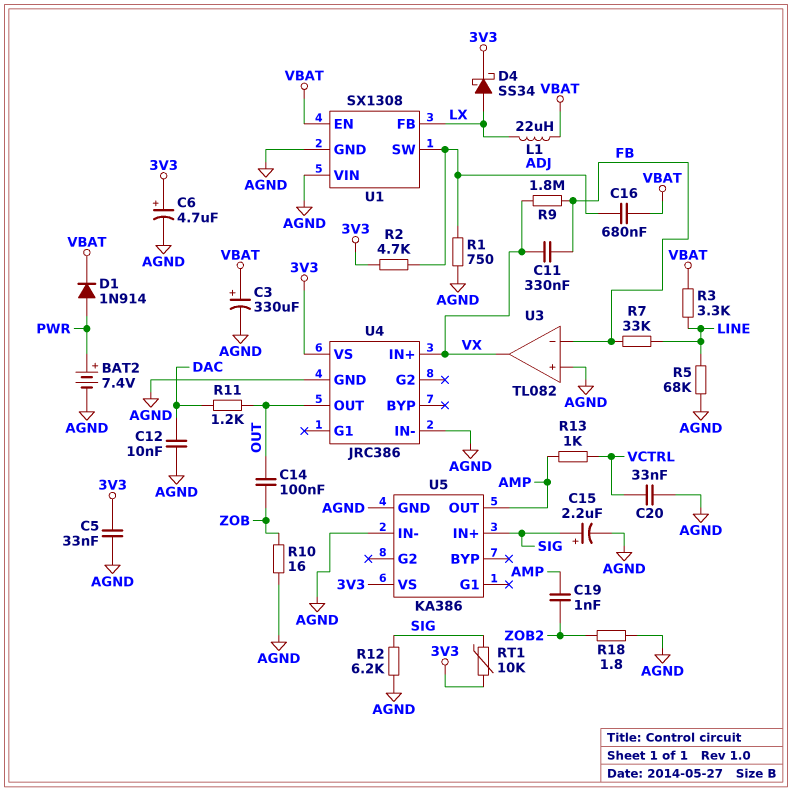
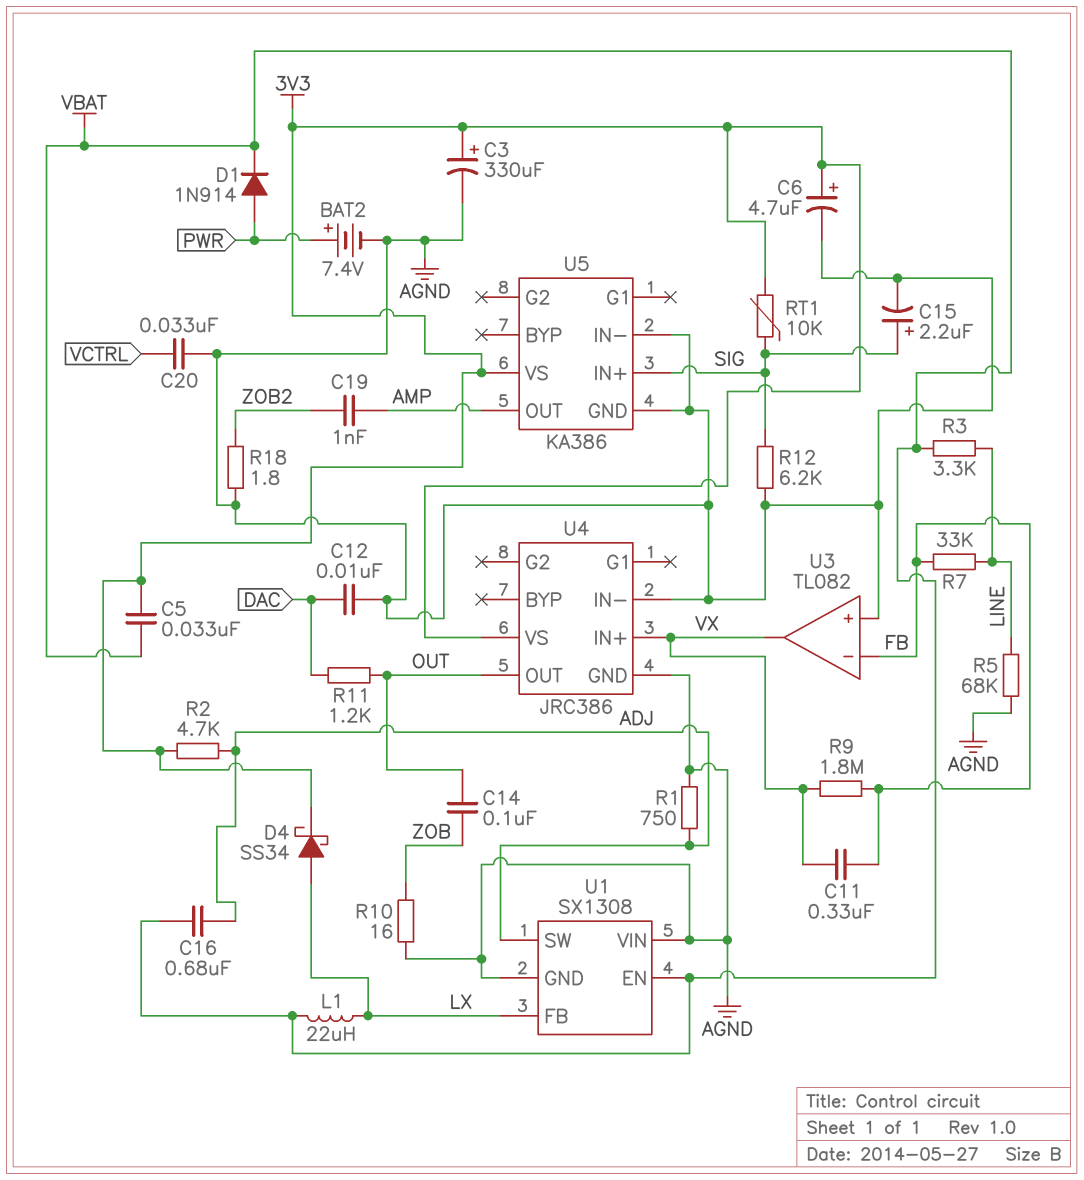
C3: 330uF (plus VBAT, minus AGND) -> 330uF (plus 3V3, minus AGND)
C5: 33nF (3V3, AGND) -> 33nF (3V3, VBAT)
R13: 1k (AMP, VCTRL) -> none

